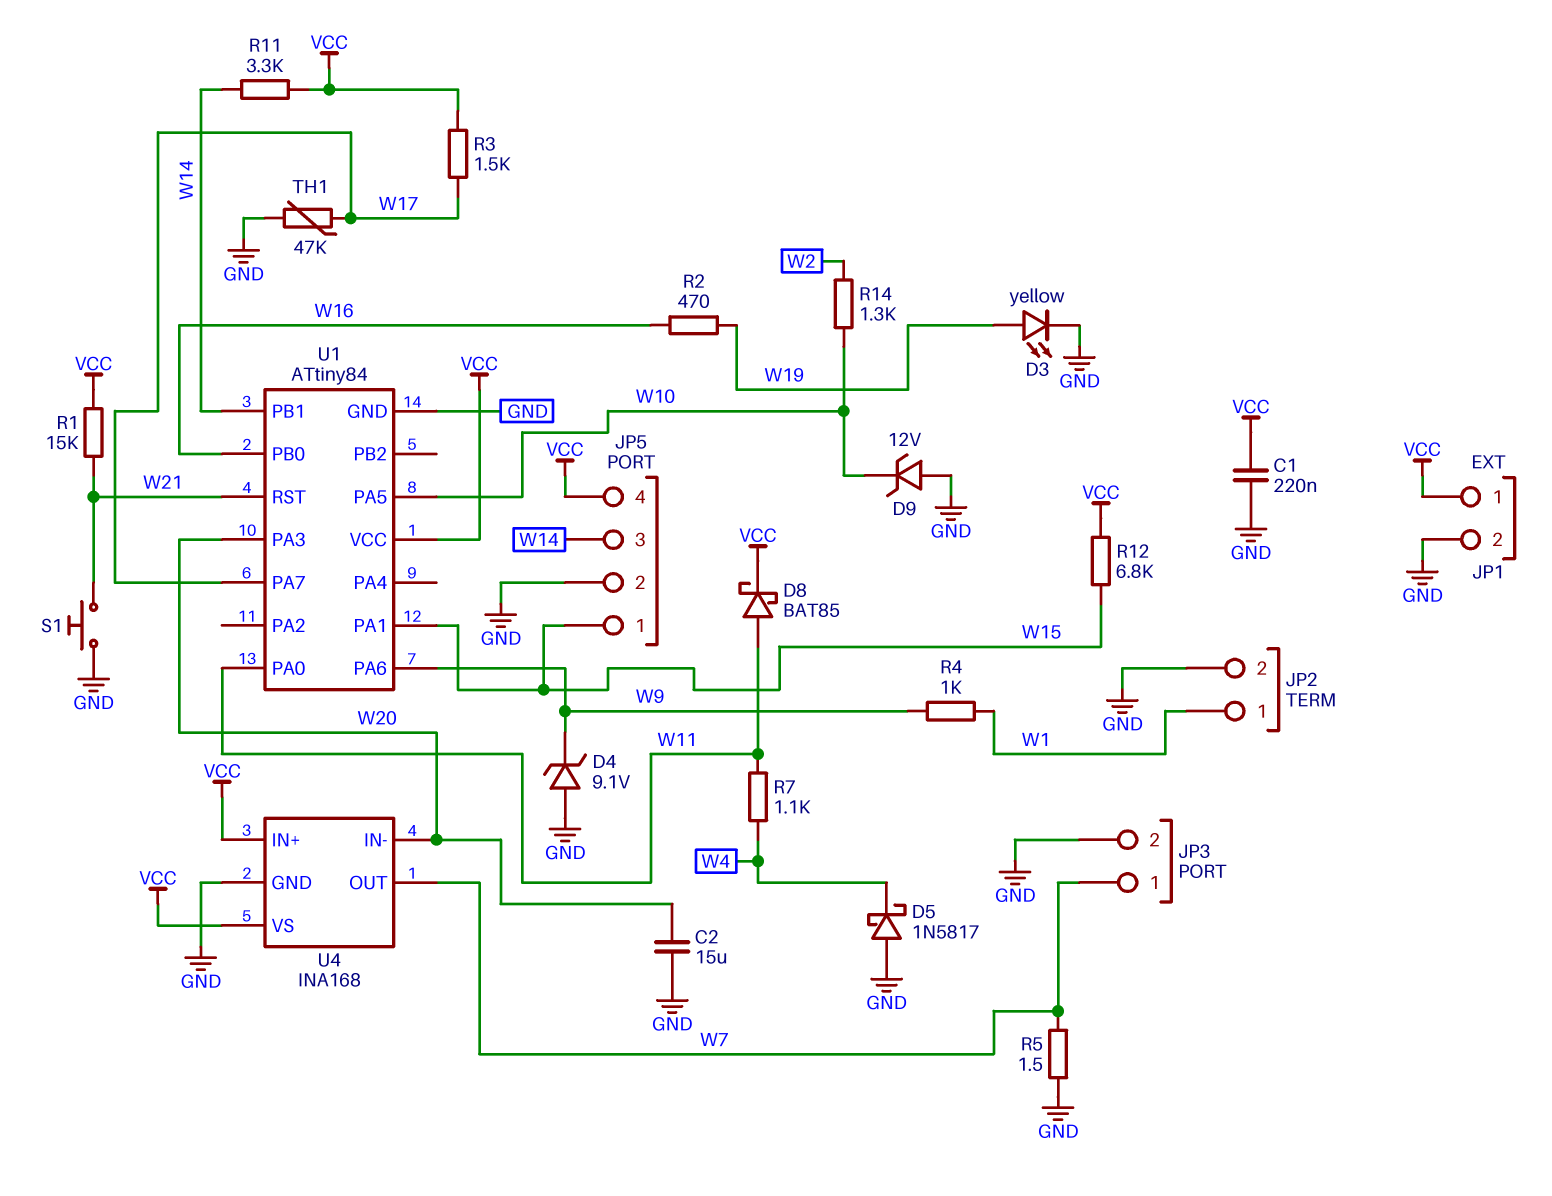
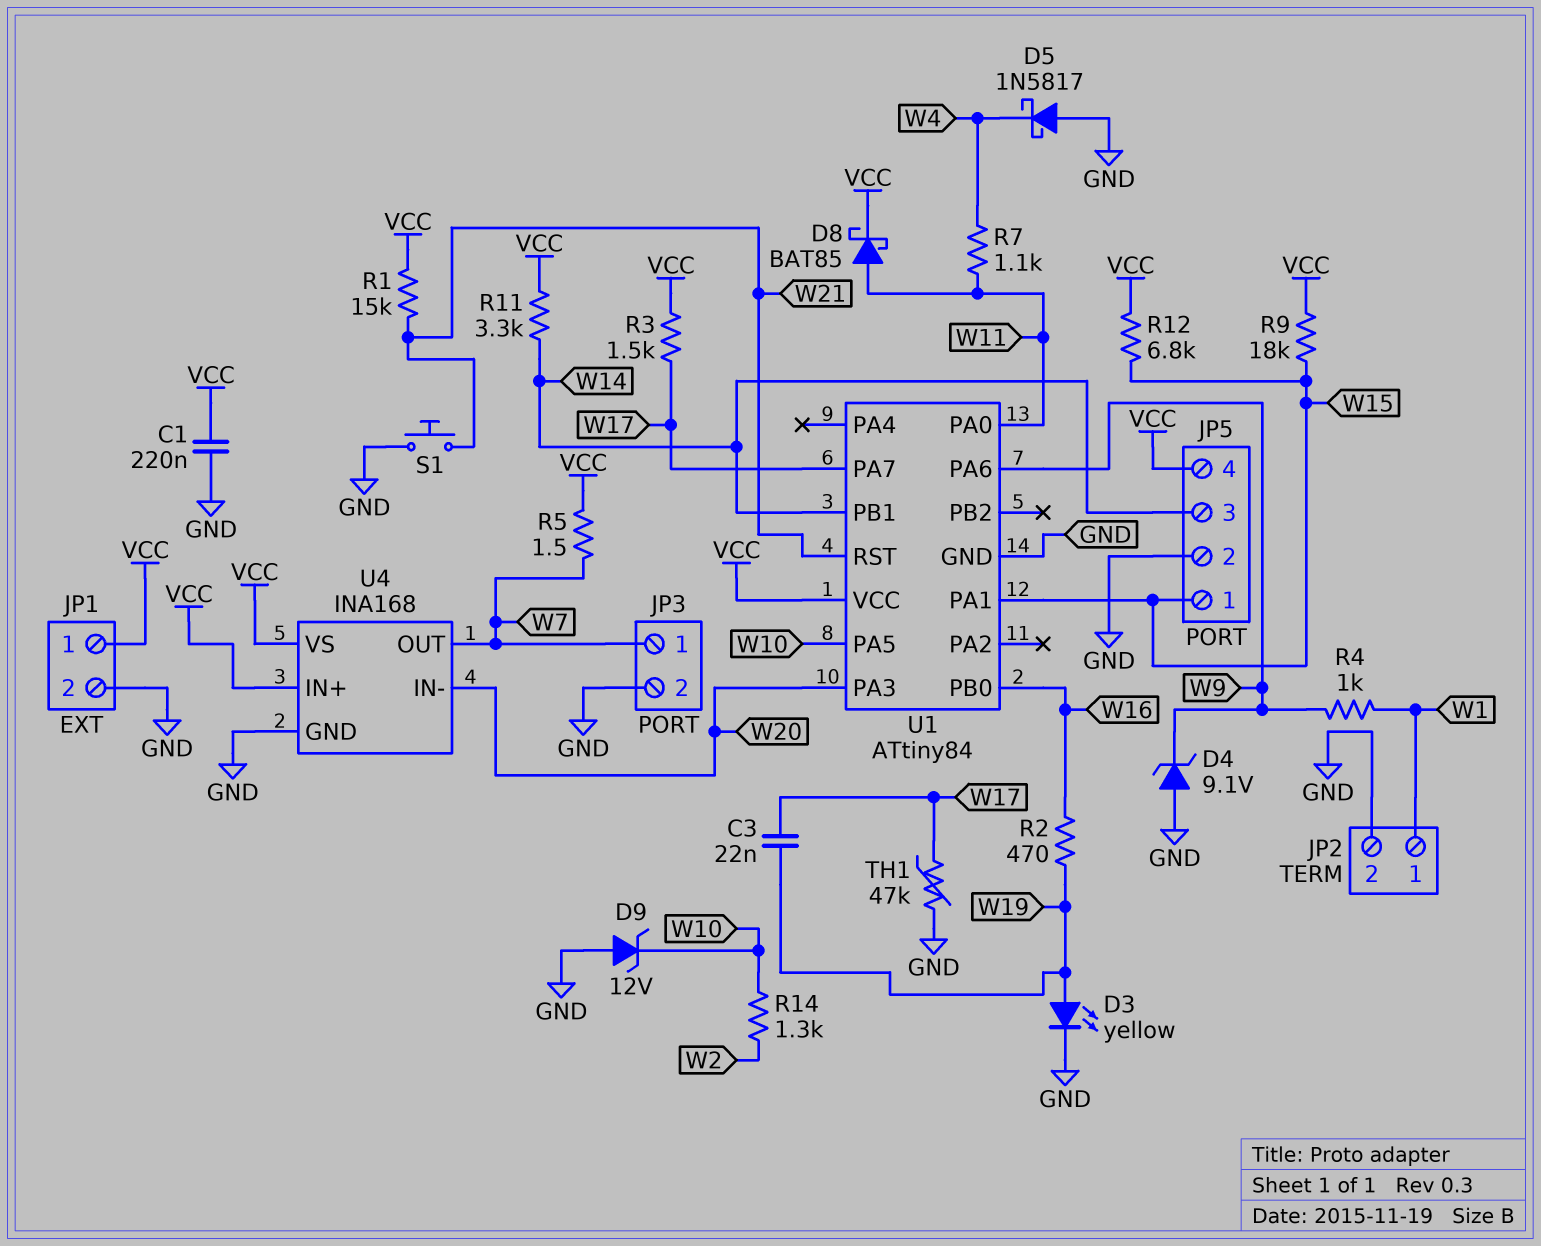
C2: 15uF (GND, W20) -> none
C3: none -> 22nF (W17, W19)
R5: 1.5 (GND, W7) -> 1.5 (VCC, W7)
R9: none -> 18k (VCC, W15)

